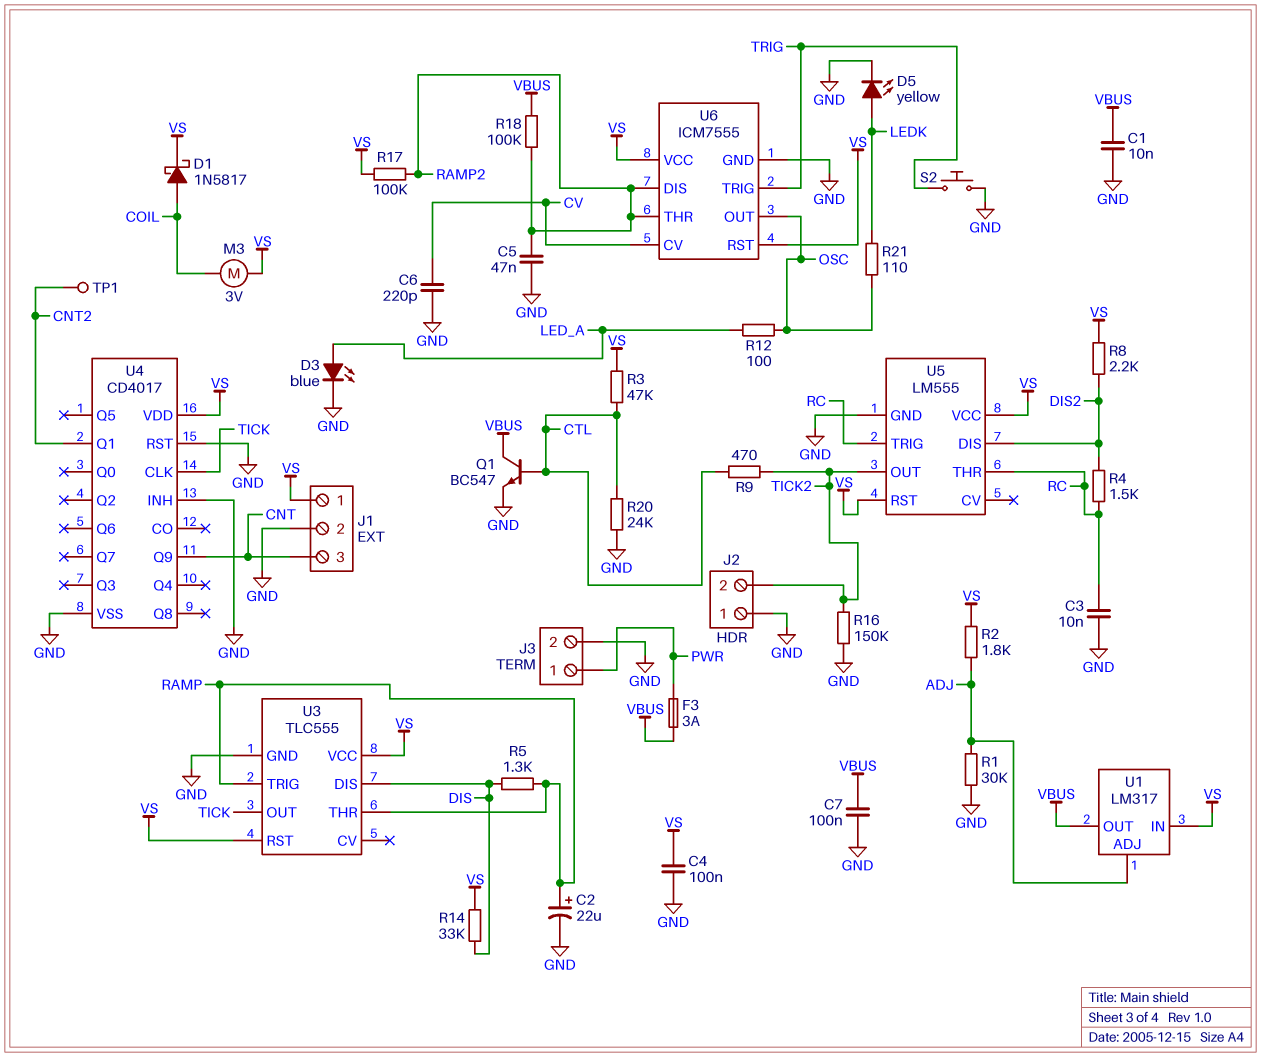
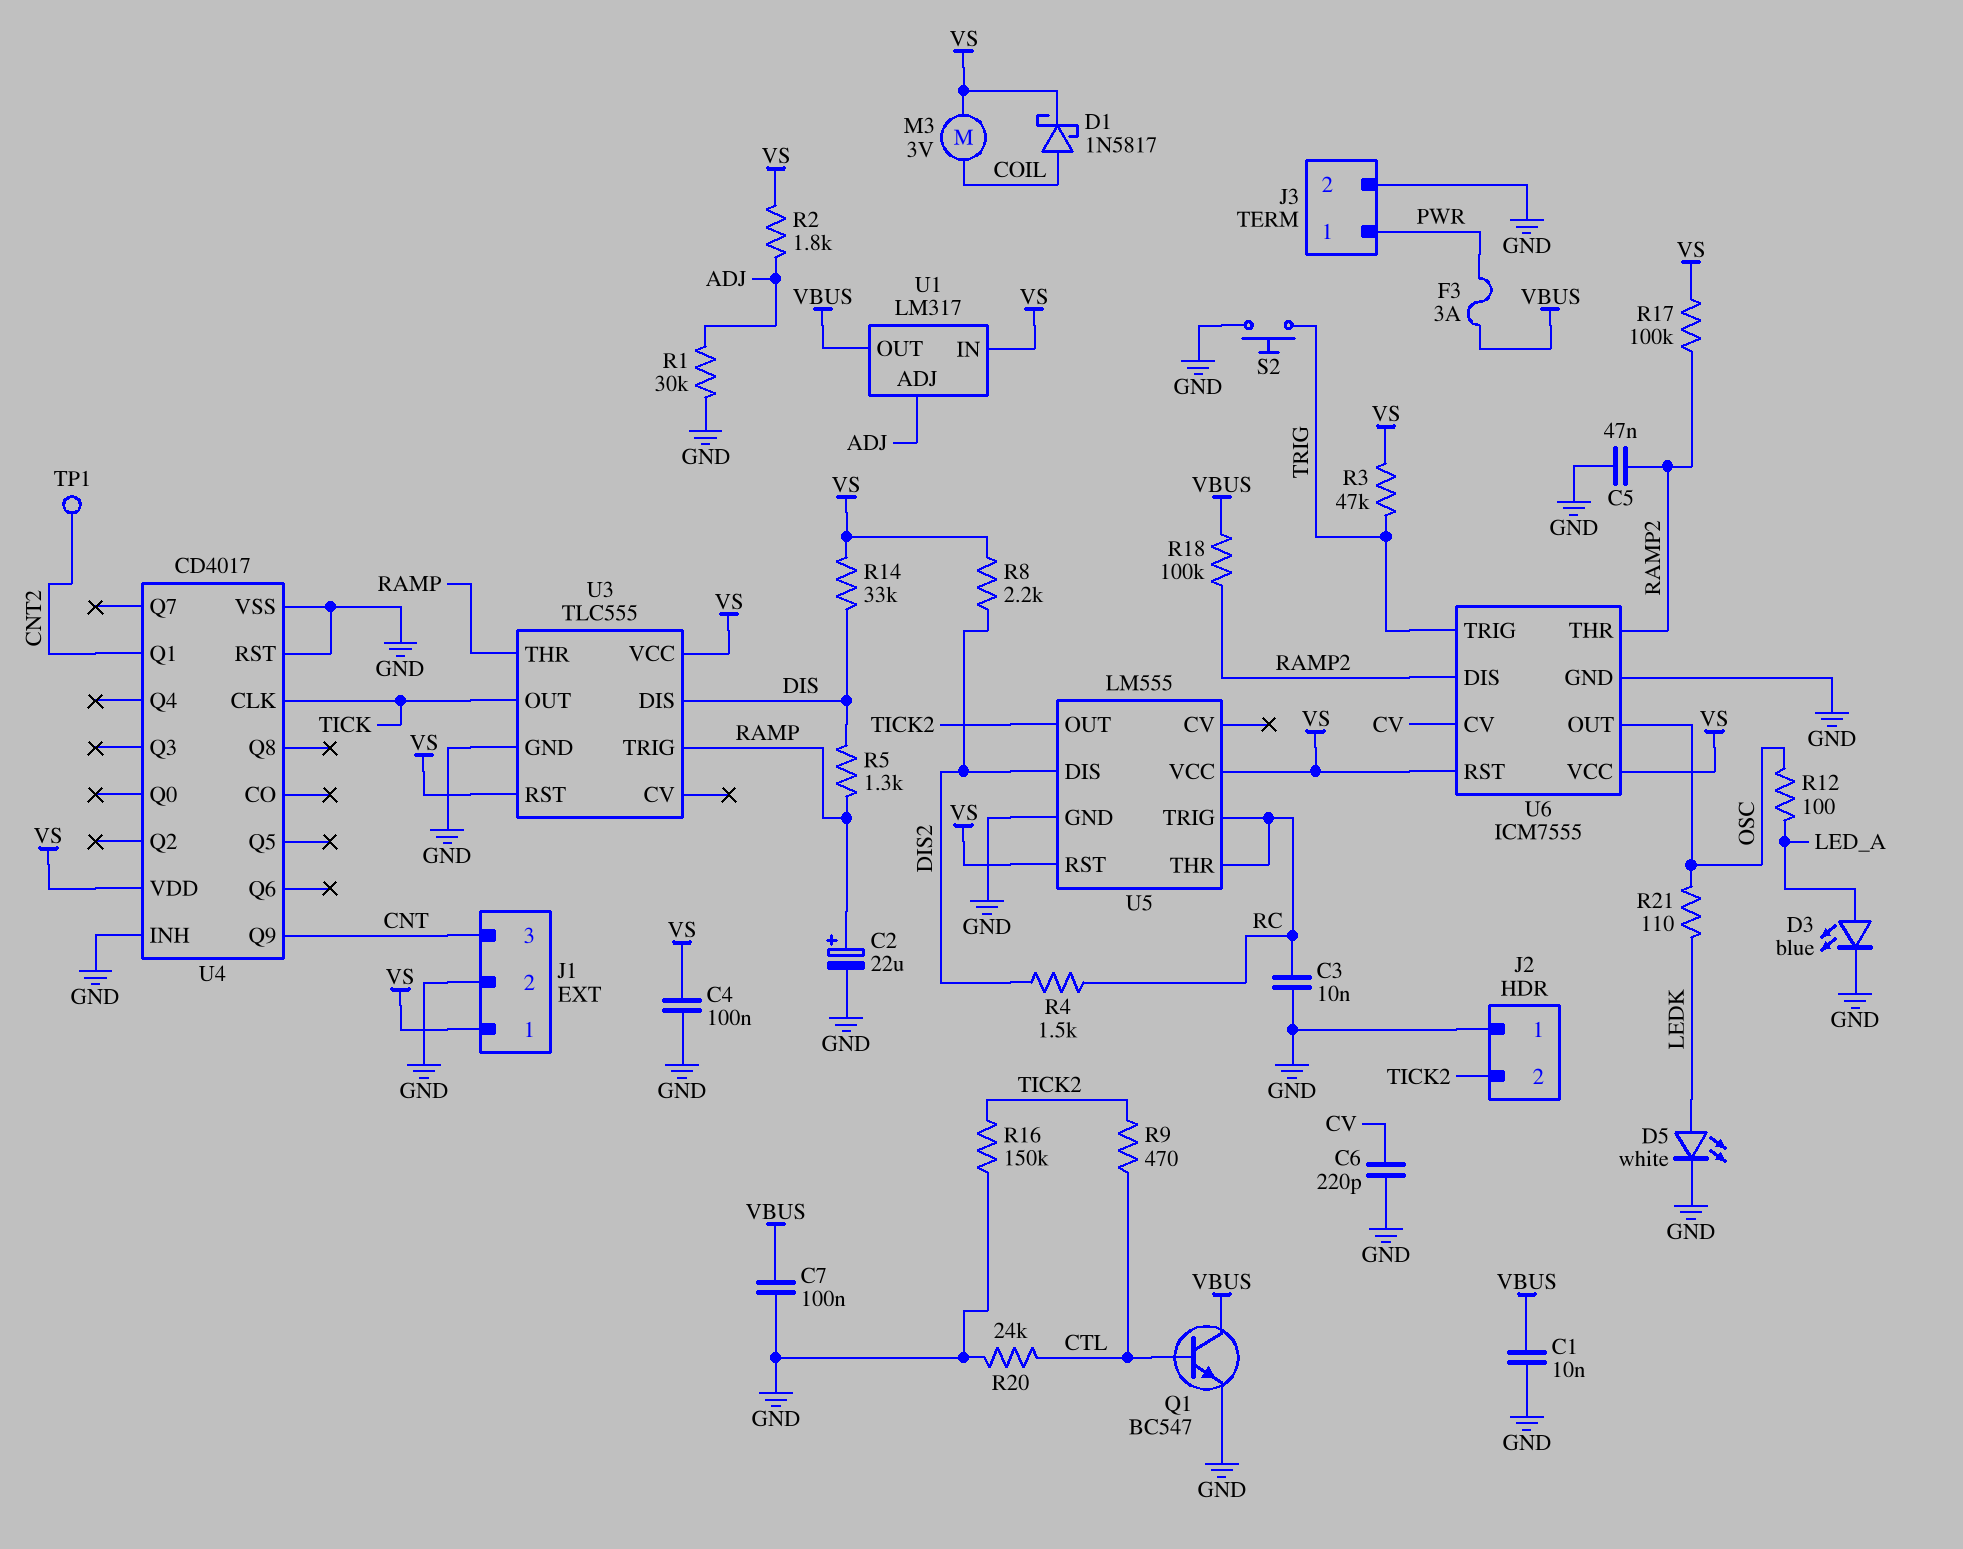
D5: LED yellow (A LEDK, K GND) -> LED white (A LEDK, K GND)
R3: 47k (CTL, VS) -> 47k (TRIG, VS)

